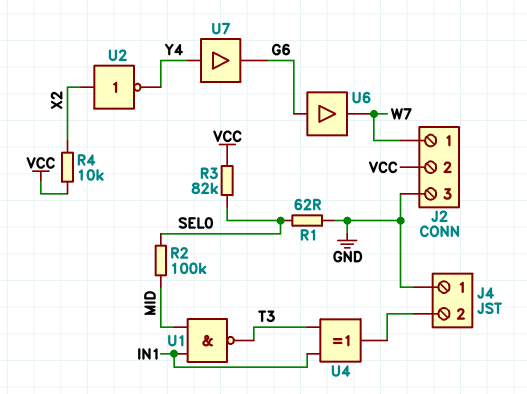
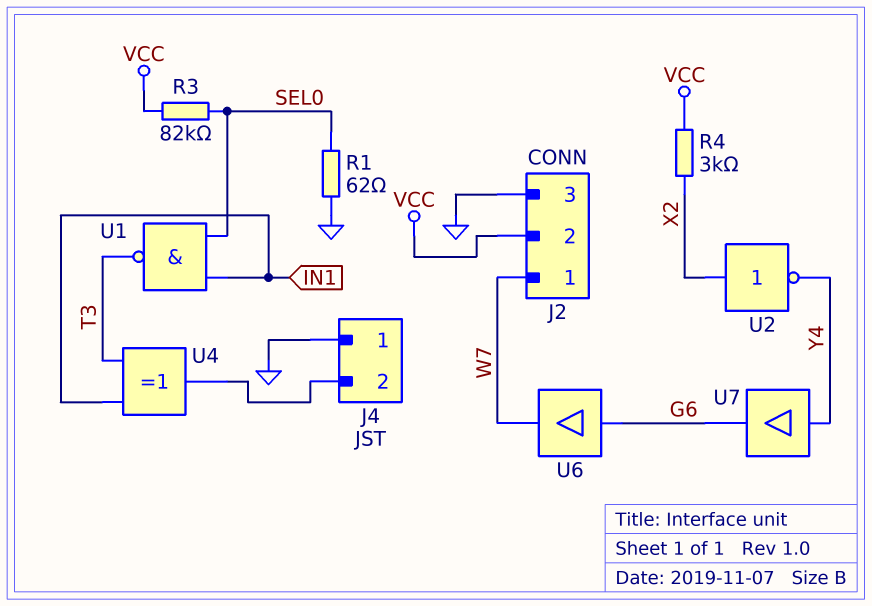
R2: 100k (MID, SEL0) -> none
R4: 10k (VCC, X2) -> 3k (VCC, X2)
U1: NAND (in IN1, in MID, out T3) -> NAND (in IN1, in SEL0, out T3)

